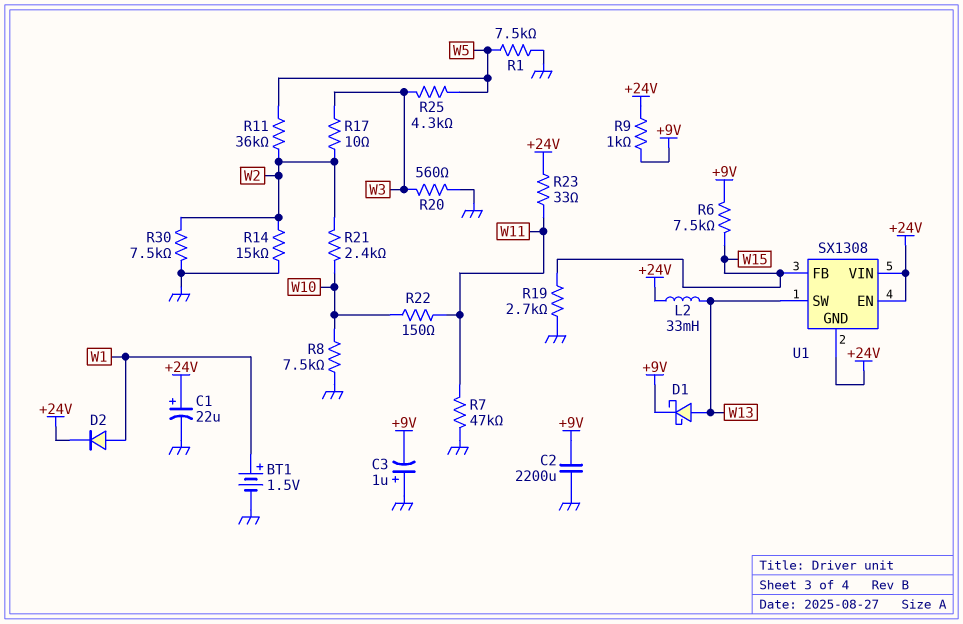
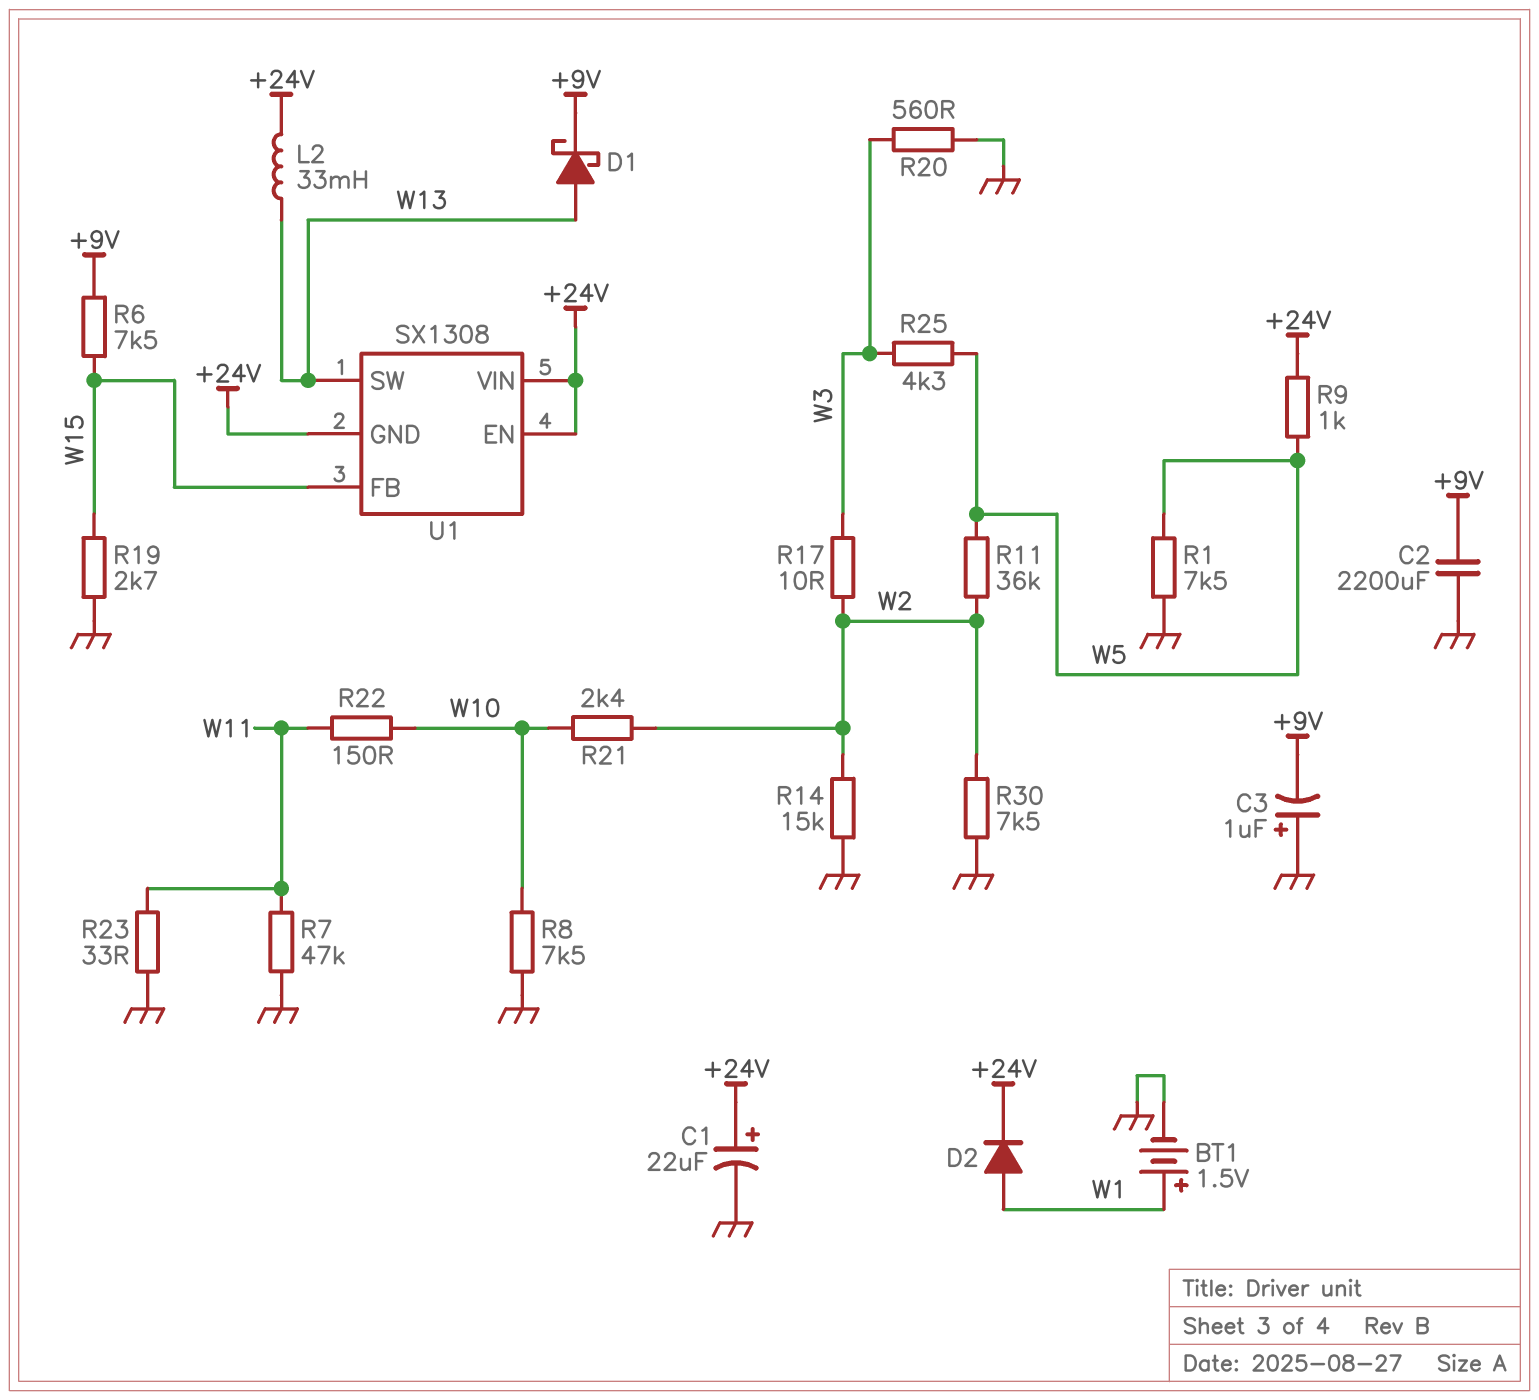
R9: 1k (+9V, +24V) -> 1k (+24V, W5)
R23: 33 (+24V, W11) -> 33 (GND, W11)

